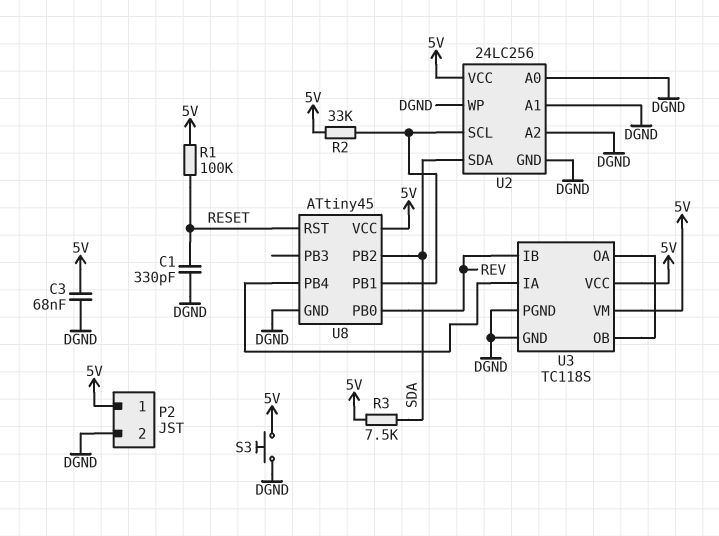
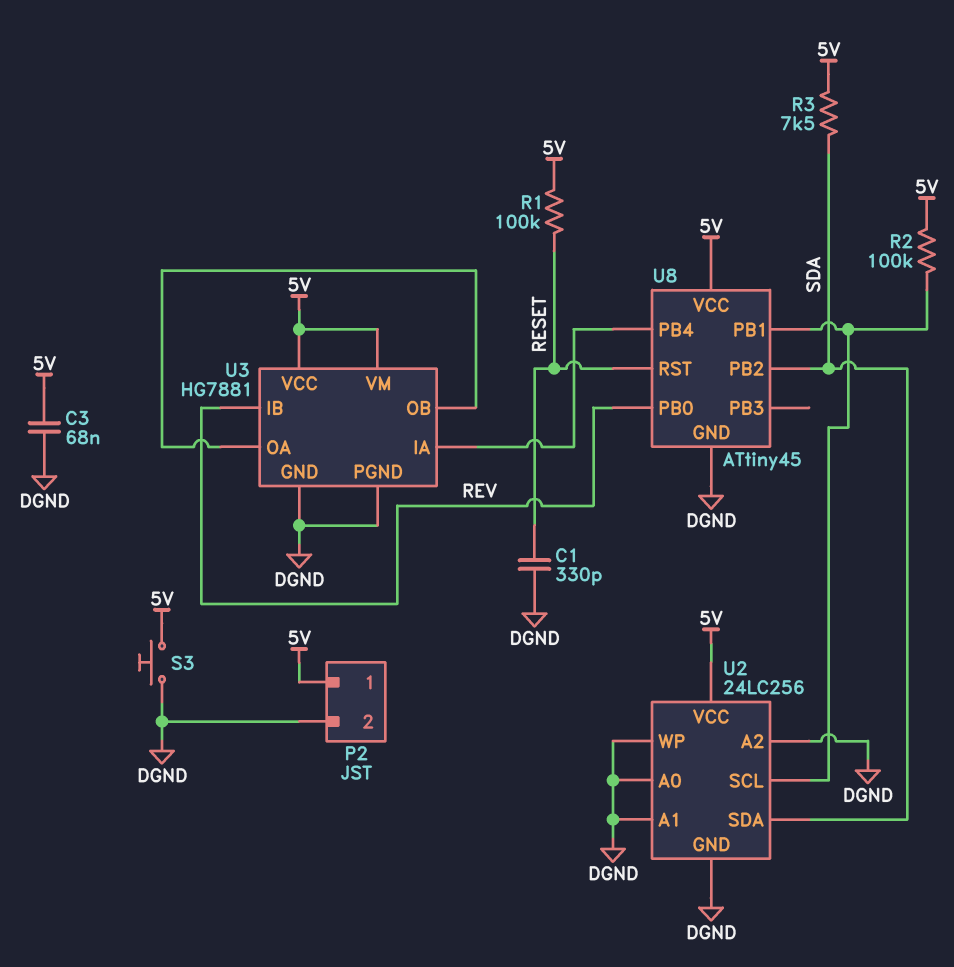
R2: 33k (5V, U2/SCL) -> 100k (5V, U2/SCL)
U3: TC118S -> HG7881

